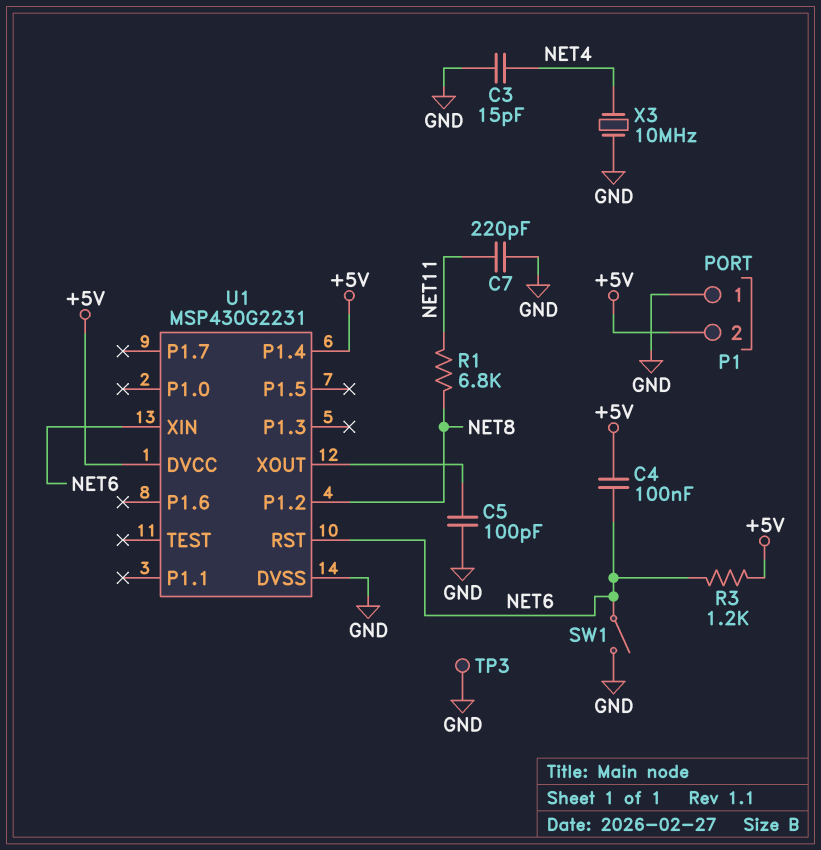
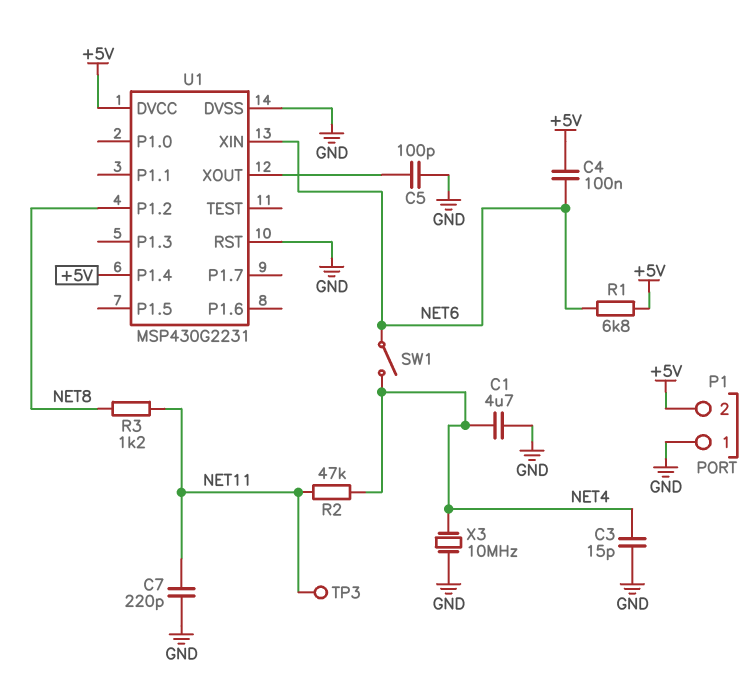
C1: none -> 4.7uF (GND, NET4)
R1: 6.8k (NET8, NET11) -> 6.8k (+5V, NET6)
R2: none -> 47k (NET4, NET11)
R3: 1.2k (+5V, NET6) -> 1.2k (NET8, NET11)
SW1: switch (GND, NET6) -> switch (NET4, NET6)
TP3: test point (GND) -> test point (NET11)
U1 pin RST: NET6 -> GND

